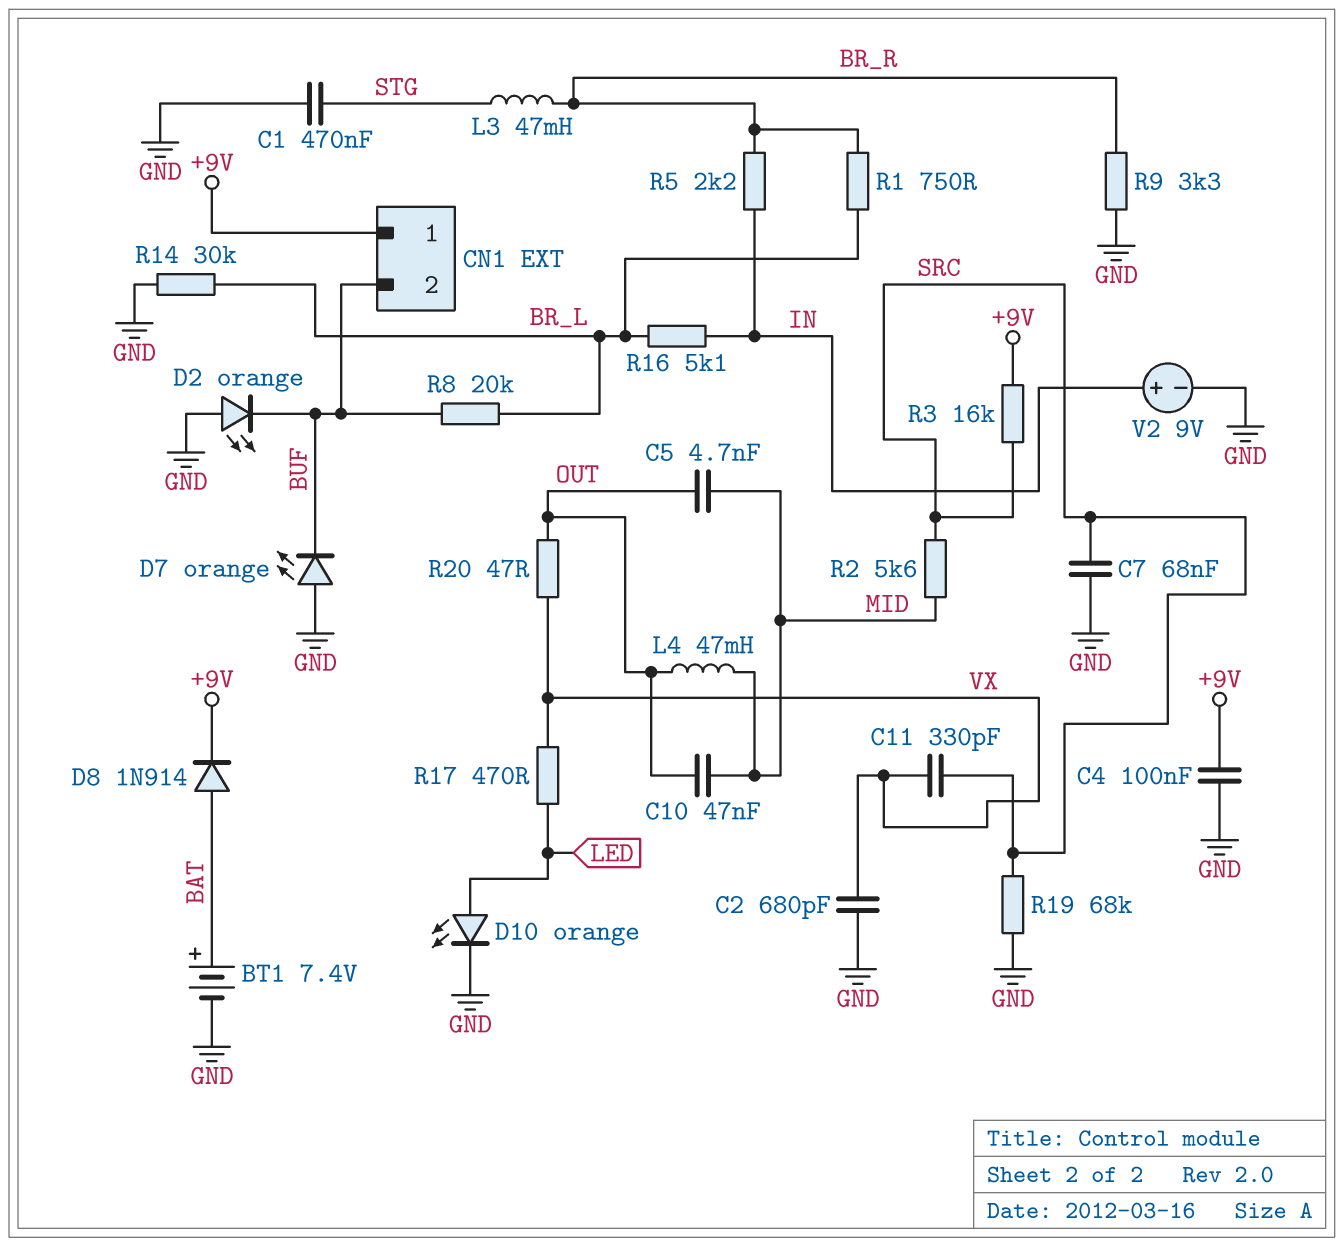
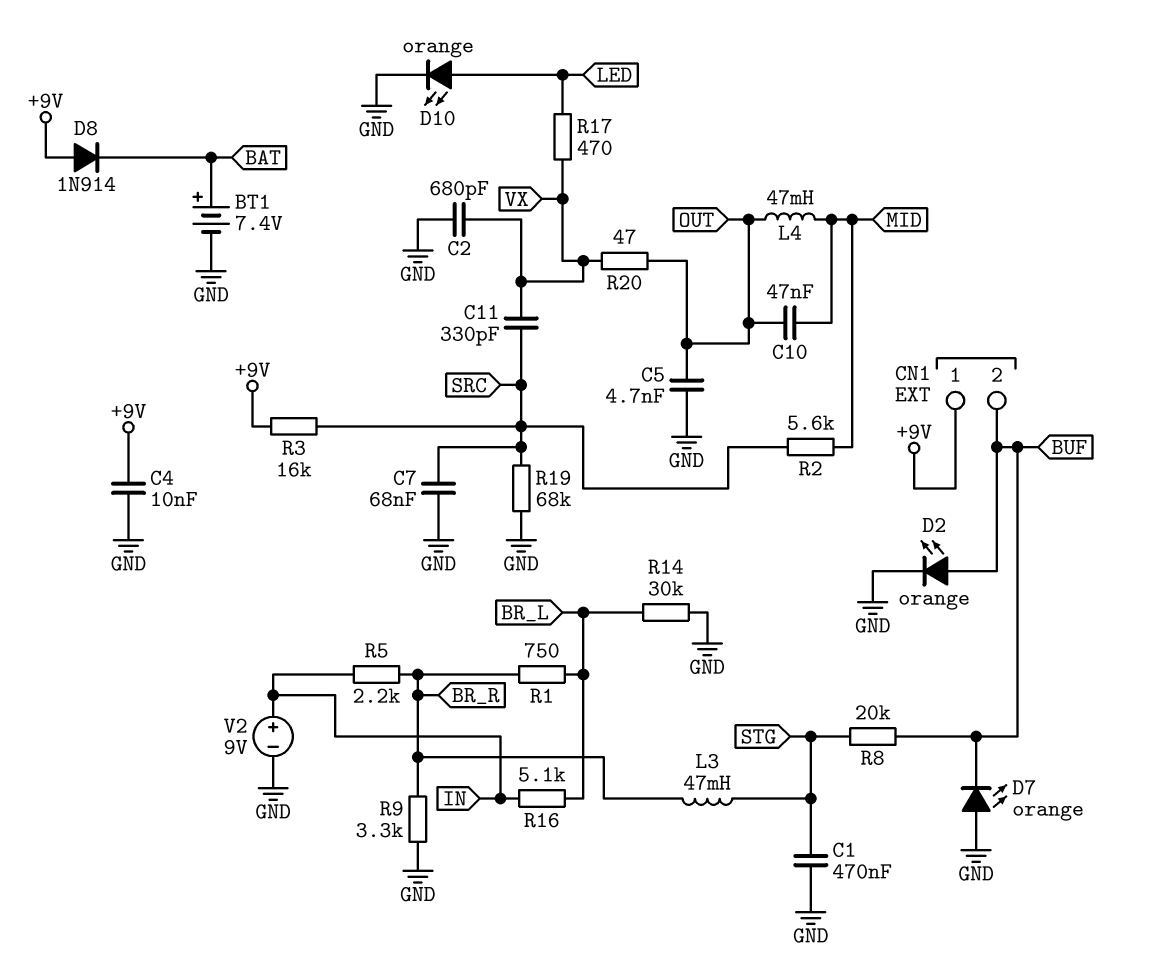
C4: 100nF (+9V, GND) -> 10nF (+9V, GND)
C5: 4.7nF (MID, OUT) -> 4.7nF (GND, OUT)
D2: LED orange (A GND, K BUF) -> LED orange (A BUF, K GND)
D8: diode 1N914 (A BAT, K +9V) -> diode 1N914 (A +9V, K BAT)
R8: 20k (BR_L, BUF) -> 20k (BUF, STG)

